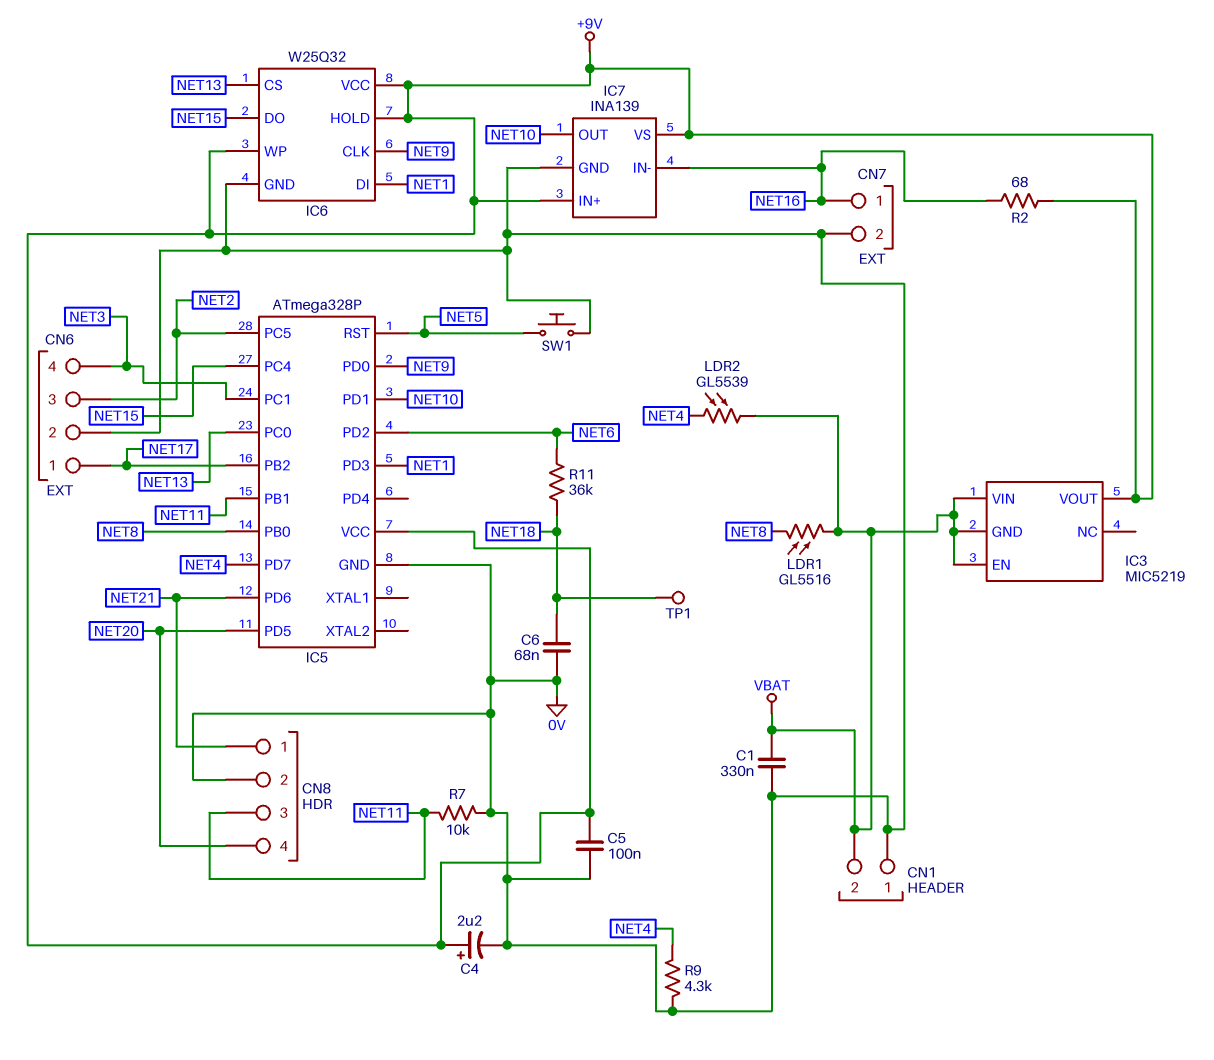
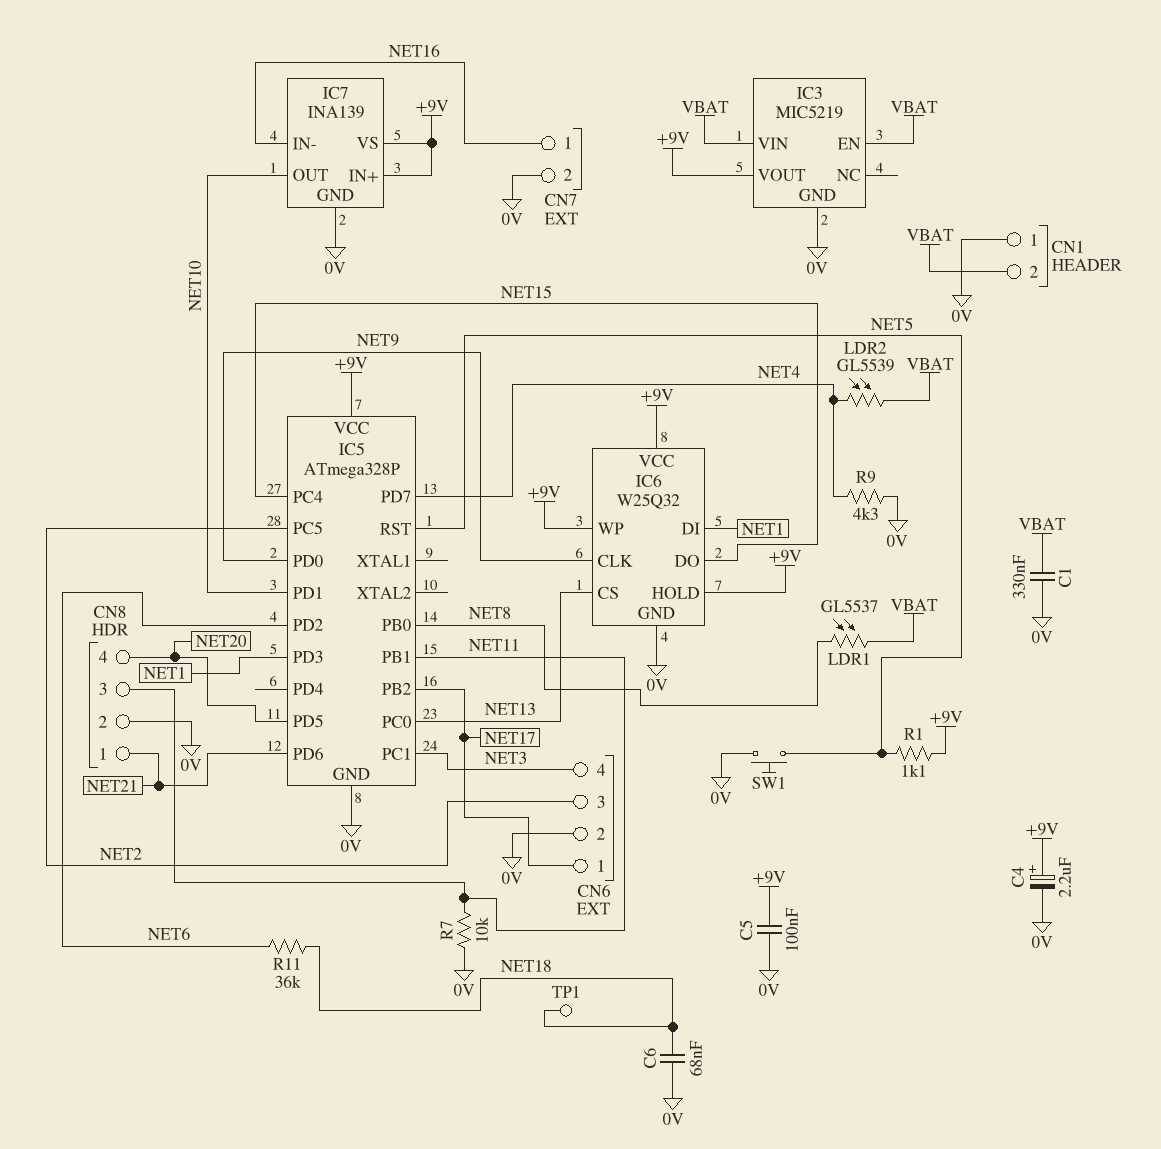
IC3 pin GND: VBAT -> 0V
LDR1: GL5516 (NET8, VBAT) -> GL5537 (NET8, VBAT)
R1: none -> 1.1k (+9V, NET5)
R2: 68 (+9V, NET16) -> none

